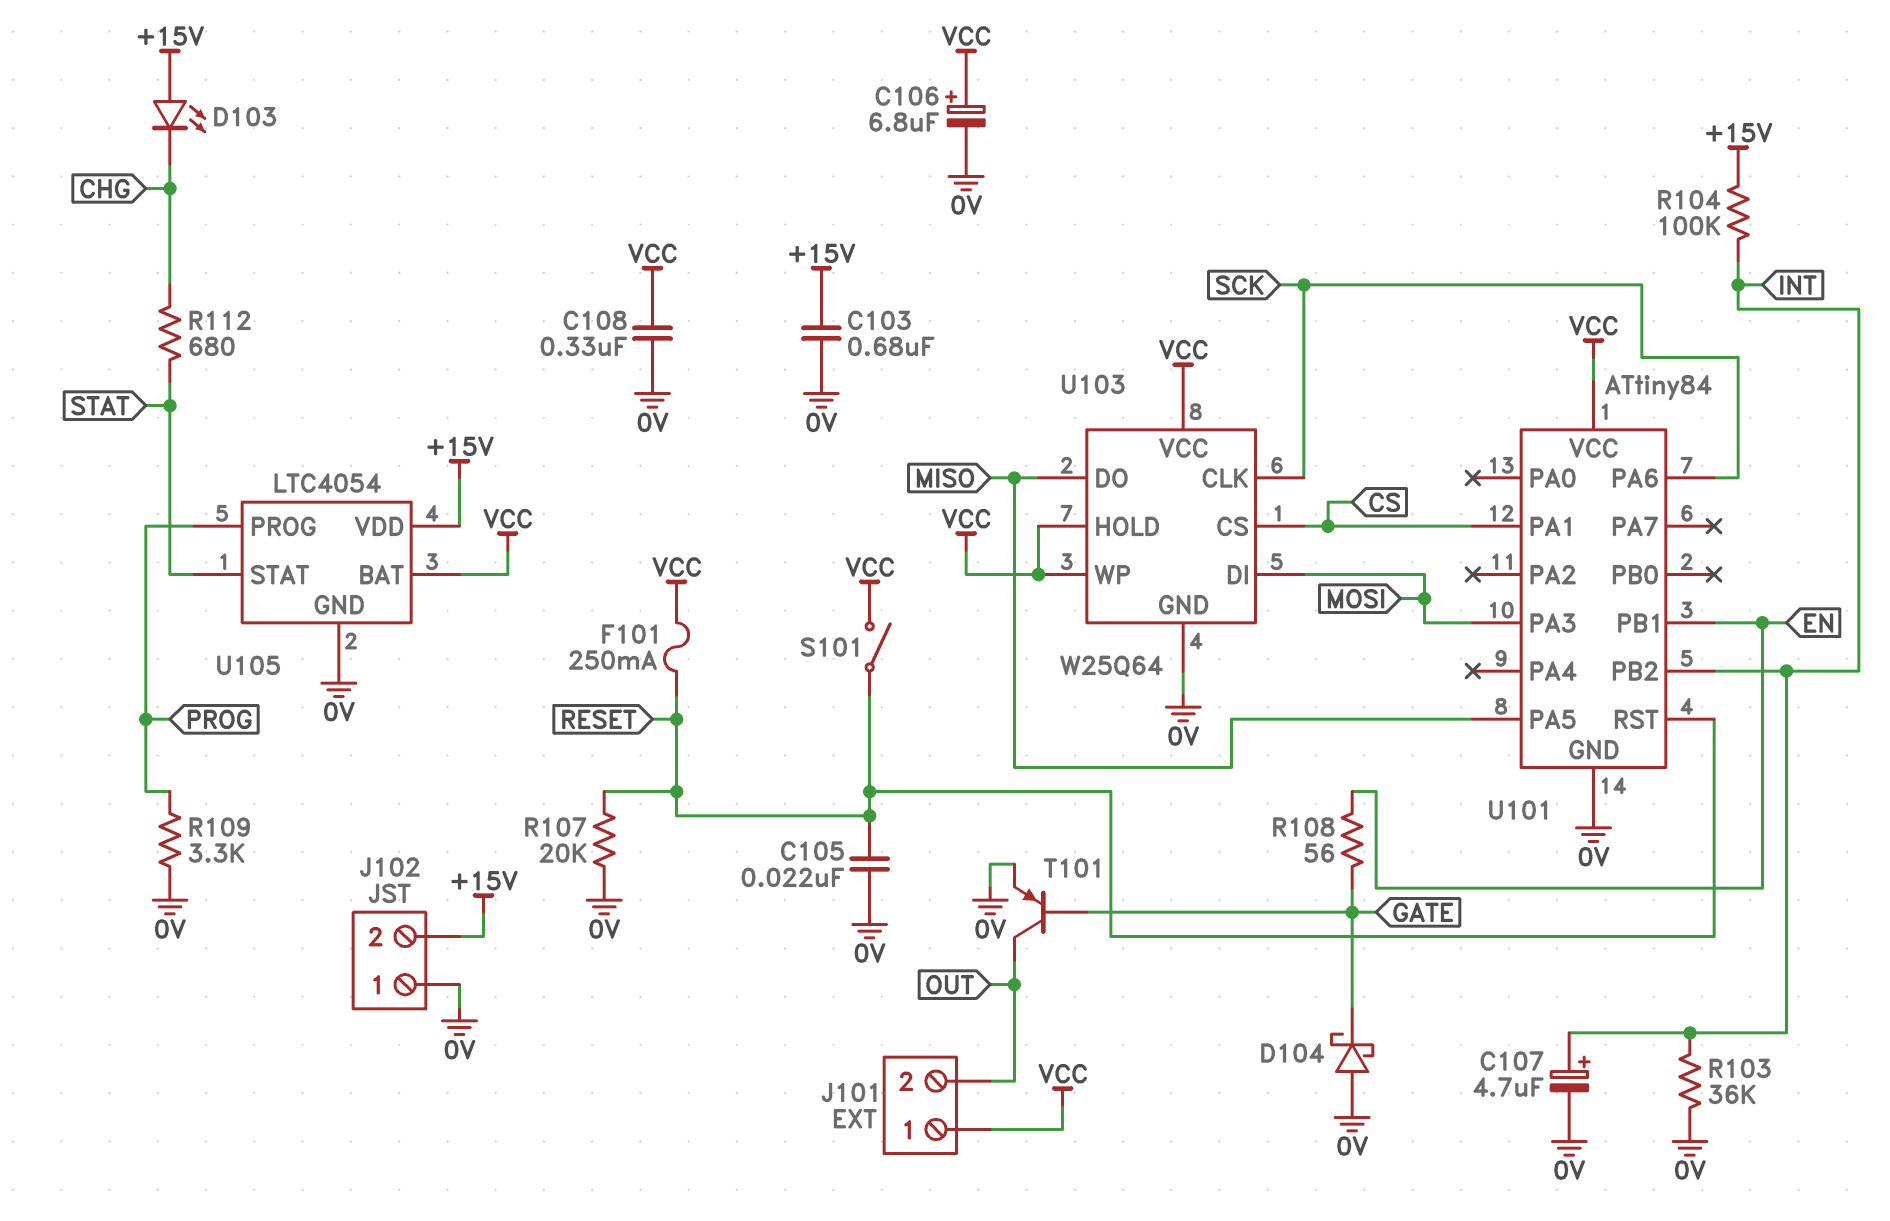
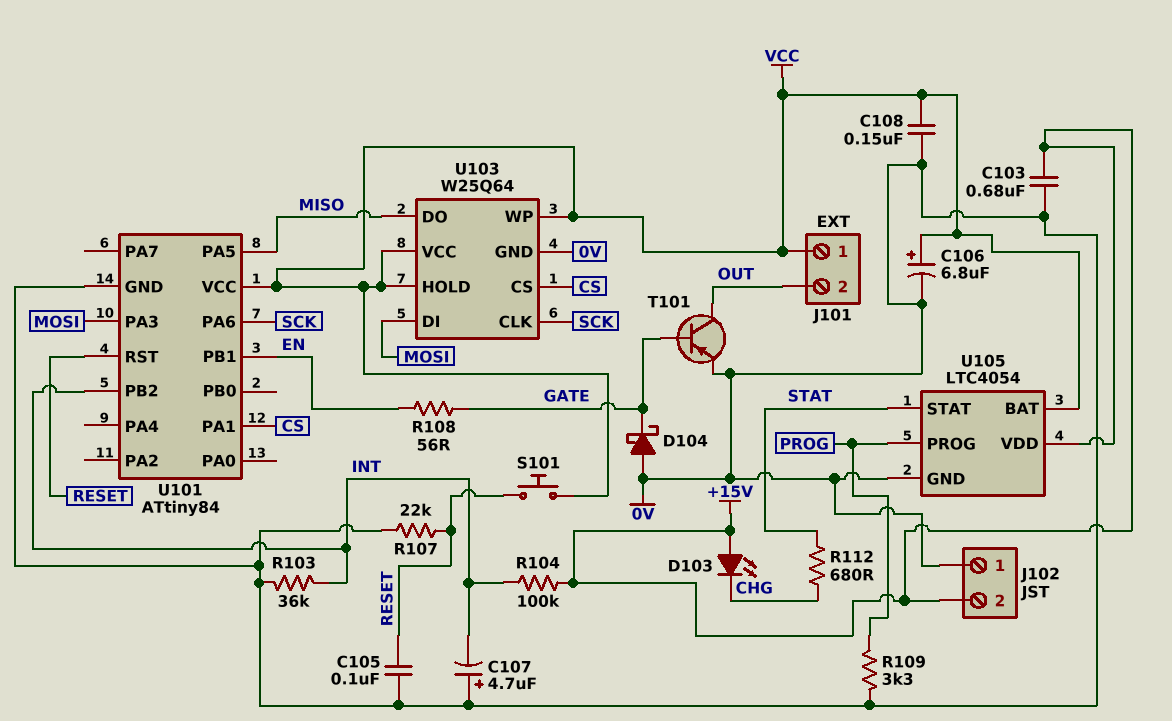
C105: 22nF (0V, RESET) -> 100nF (0V, RESET)
C107: 4.7uF (plus INT, minus 0V) -> 4.7uF (plus 0V, minus INT)
C108: 330nF (0V, VCC) -> 150nF (0V, VCC)
F101: 250mA (RESET, VCC) -> none
R107: 20k (0V, RESET) -> 22k (0V, RESET)
S101: switch (RESET, VCC) -> button (RESET, VCC)

